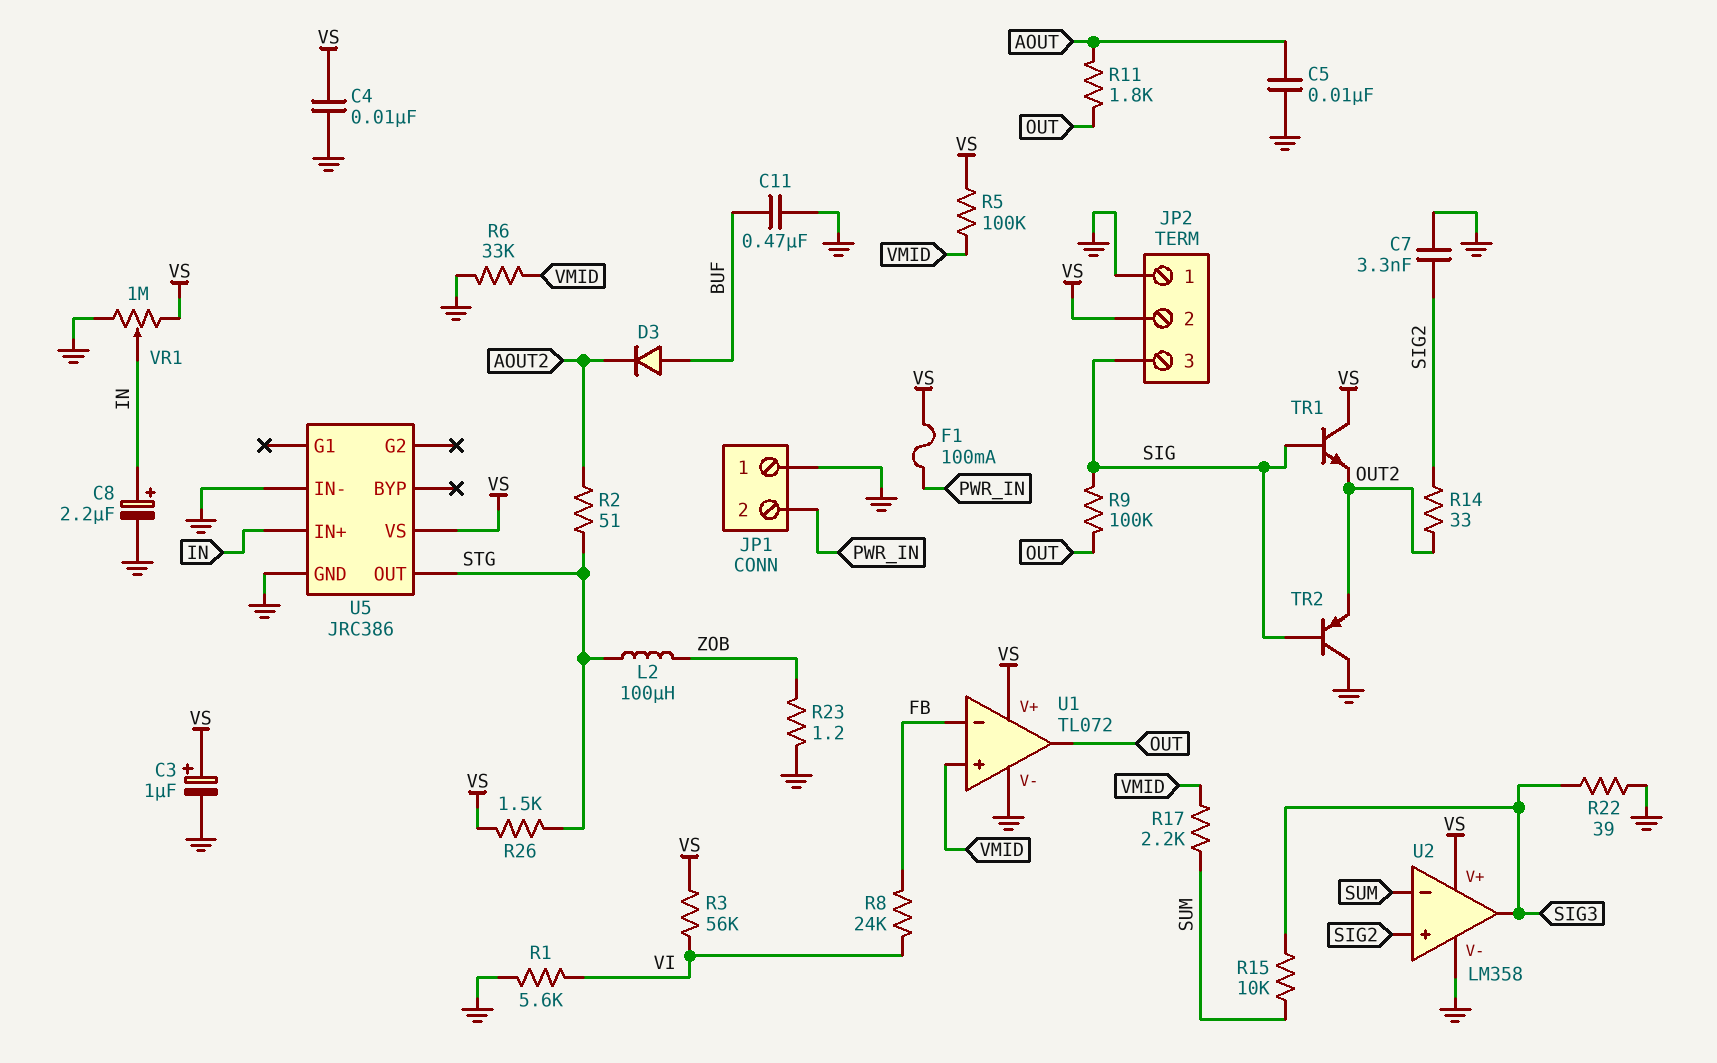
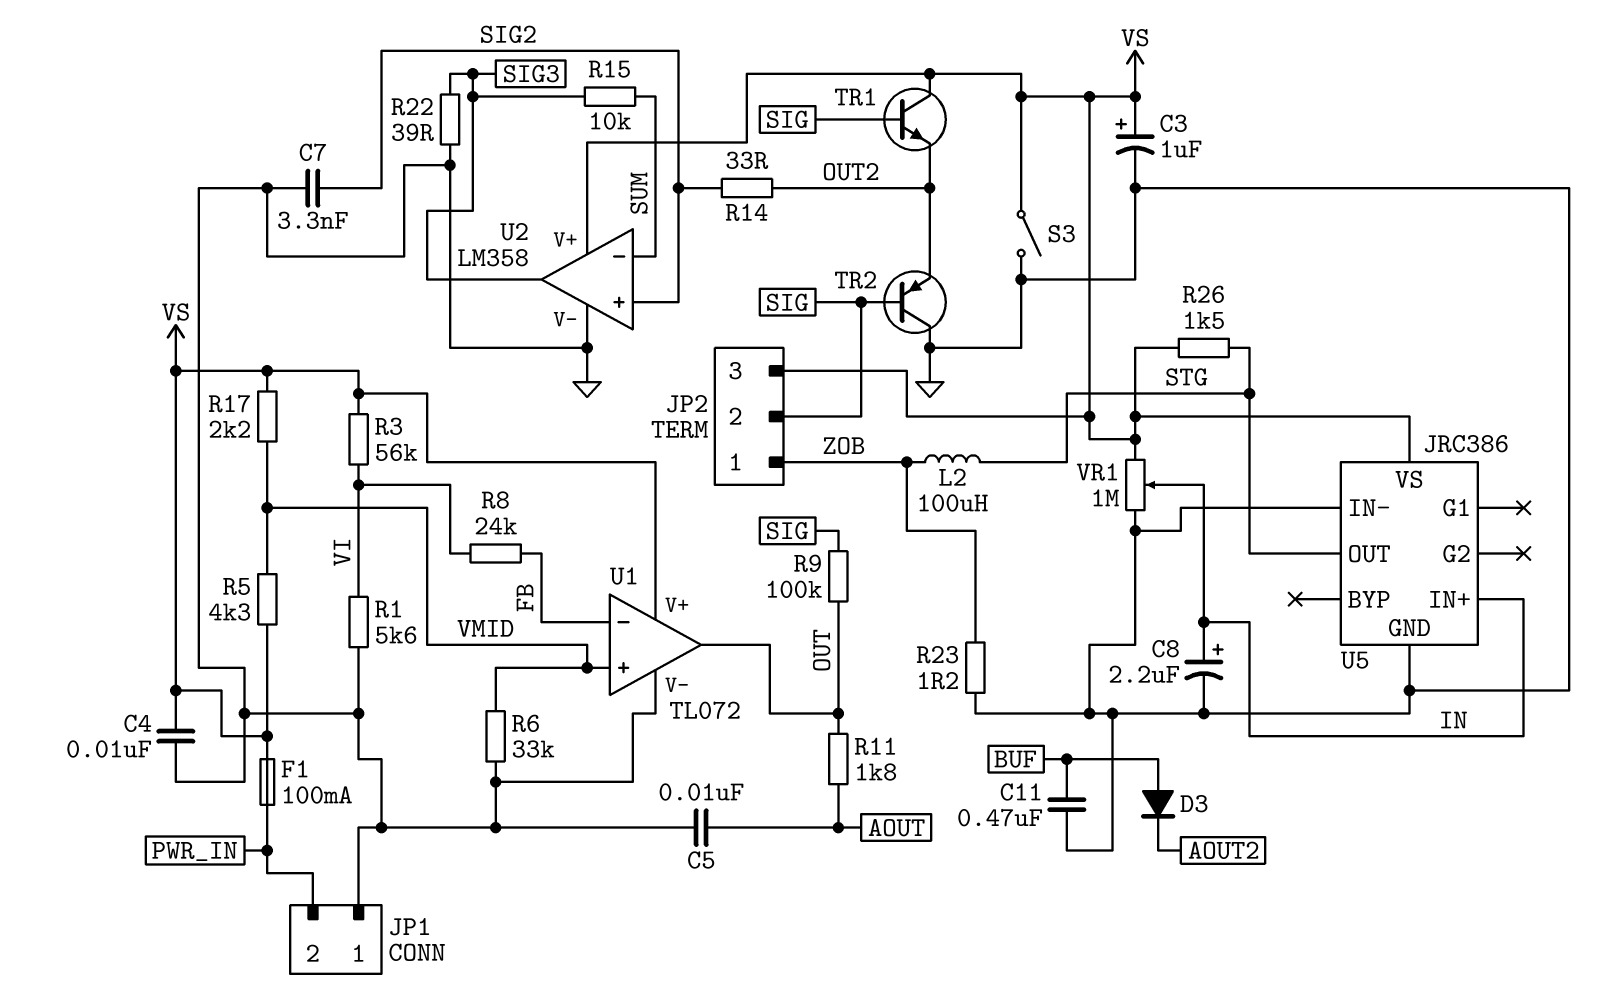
JP2 pin 1: GND -> ZOB
JP2 pin 2: VS -> SIG
JP2 pin 3: SIG -> VS
R2: 51 (AOUT2, STG) -> none
R5: 100k (VMID, VS) -> 4.3k (VMID, VS)
R17: 2.2k (SUM, VMID) -> 2.2k (VMID, VS)
S3: none -> switch (GND, VS)

